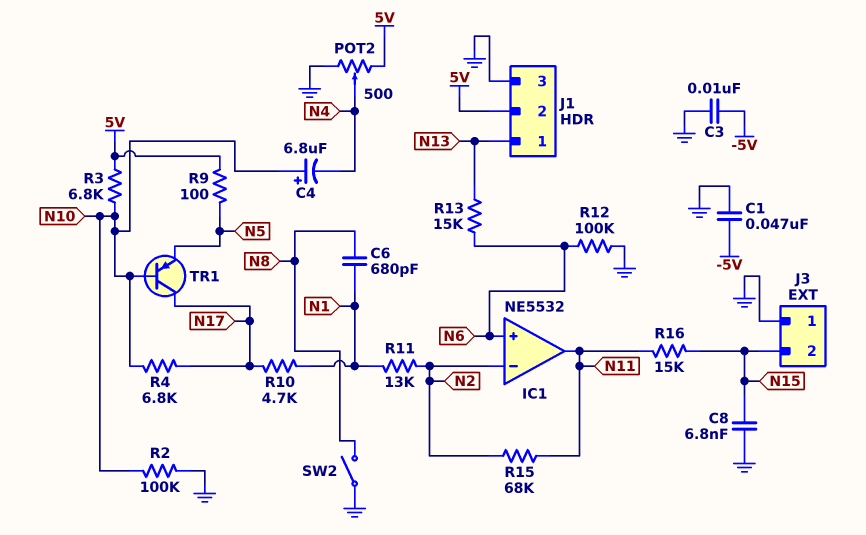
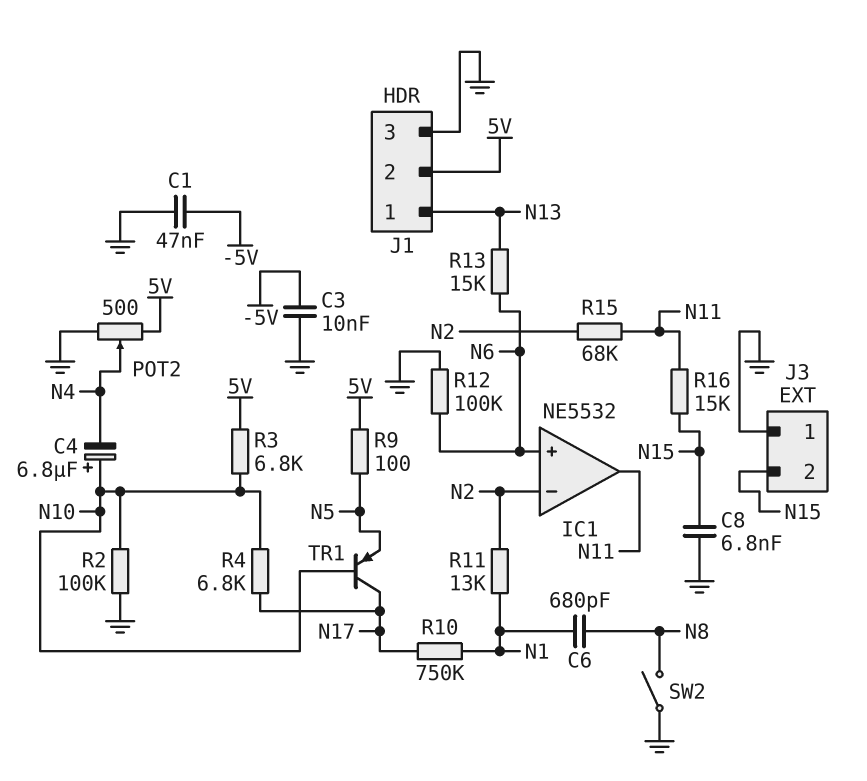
R10: 4.7k (N1, N17) -> 750k (N1, N17)

